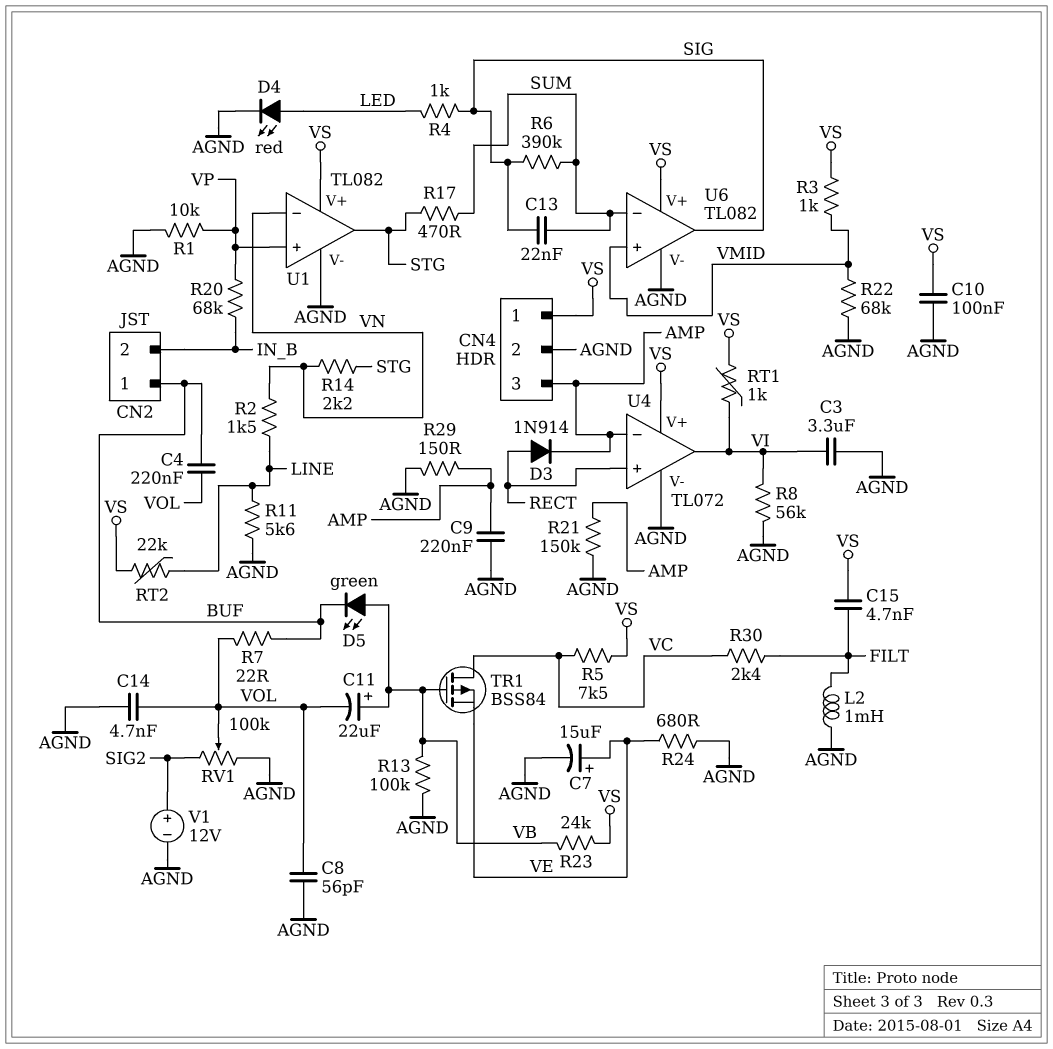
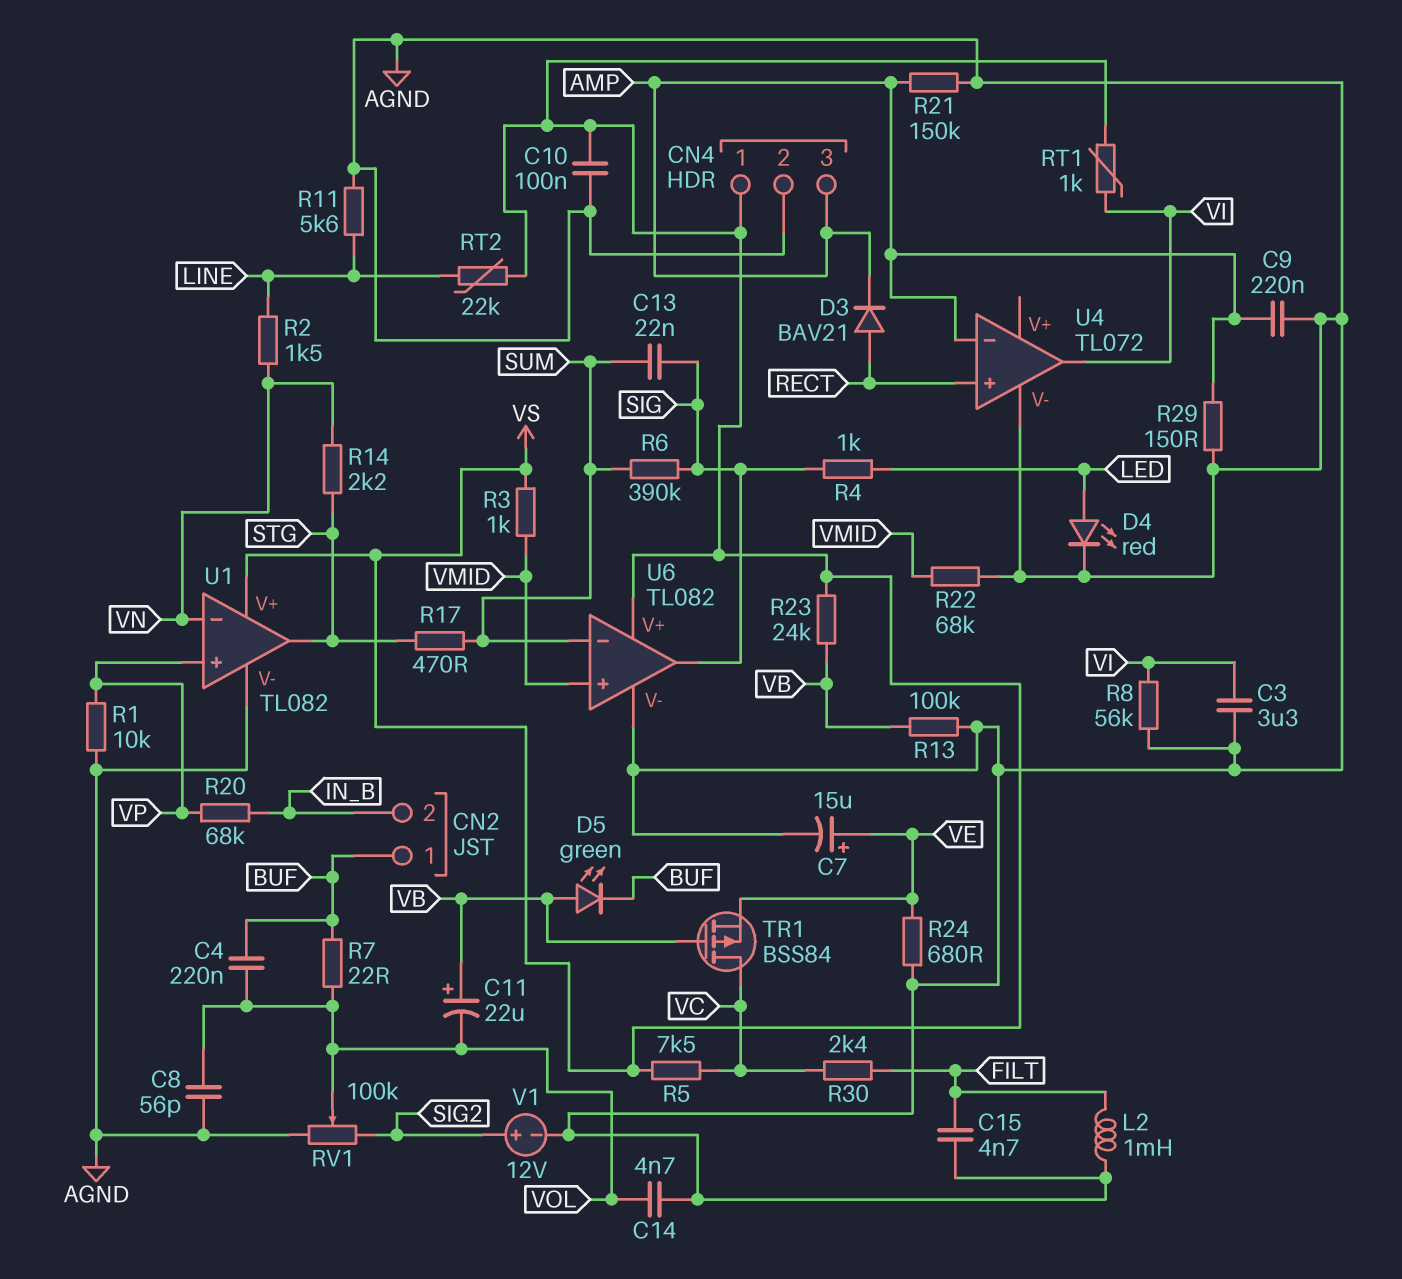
C15: 4.7nF (FILT, VS) -> 4.7nF (AGND, FILT)
D3: diode 1N914 (A RECT, K AMP) -> diode BAV21 (A RECT, K AMP)
U4 pin V+: VS -> none

